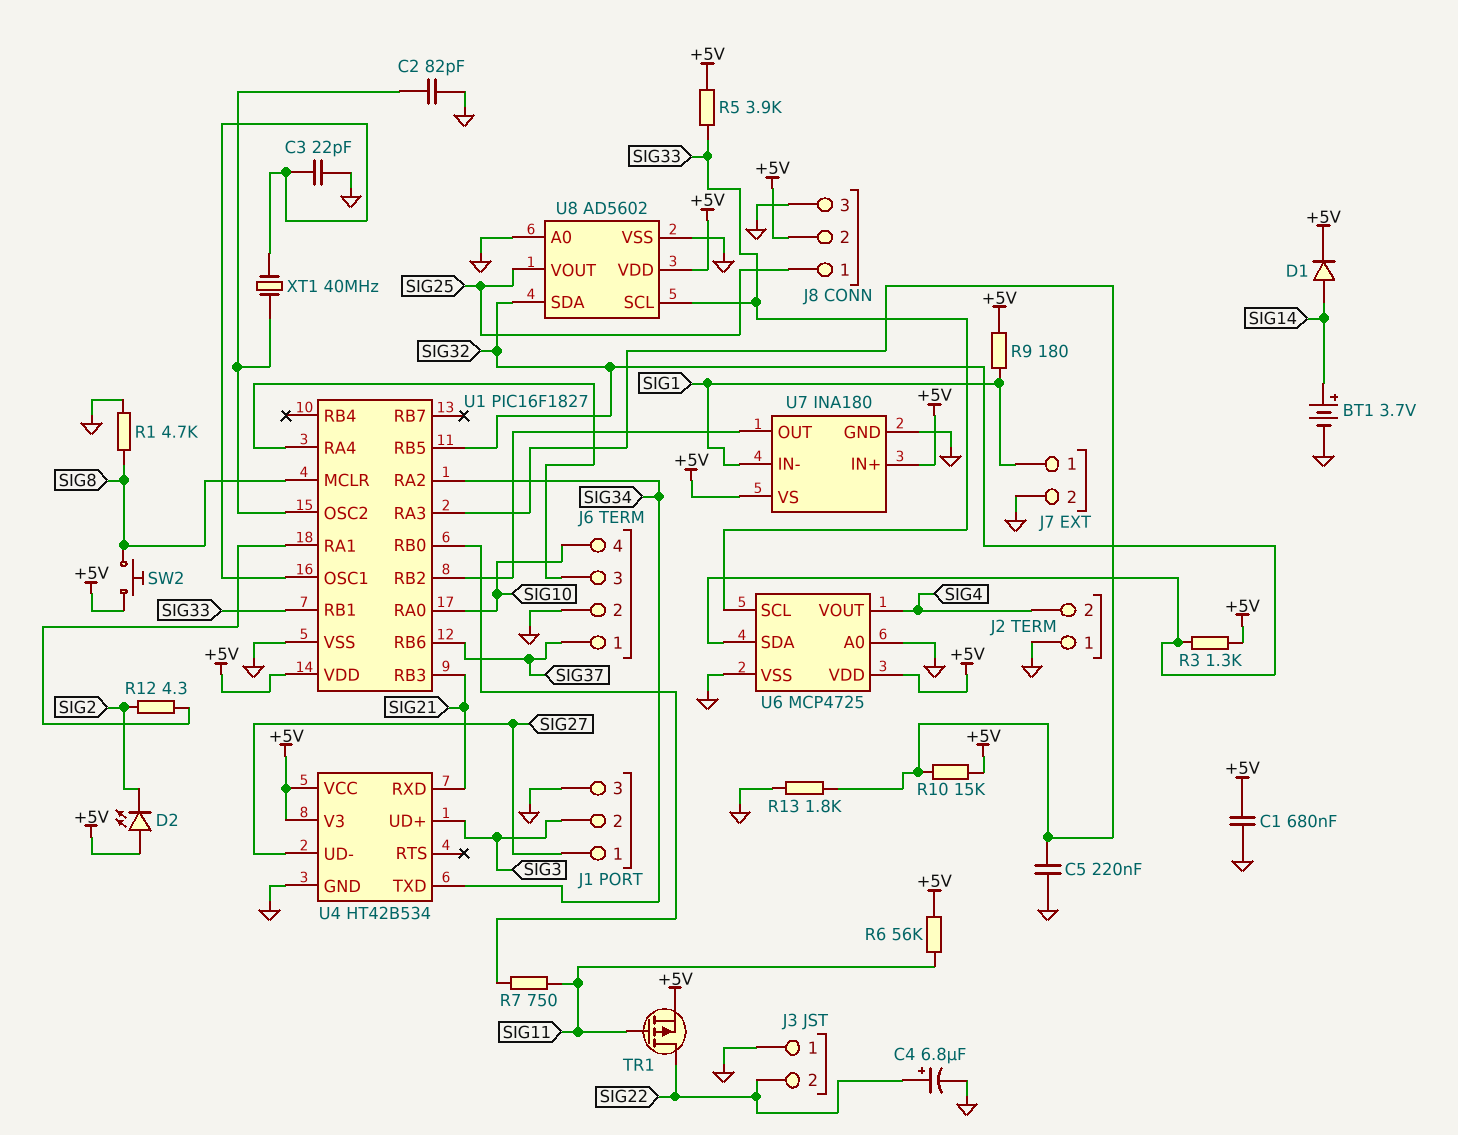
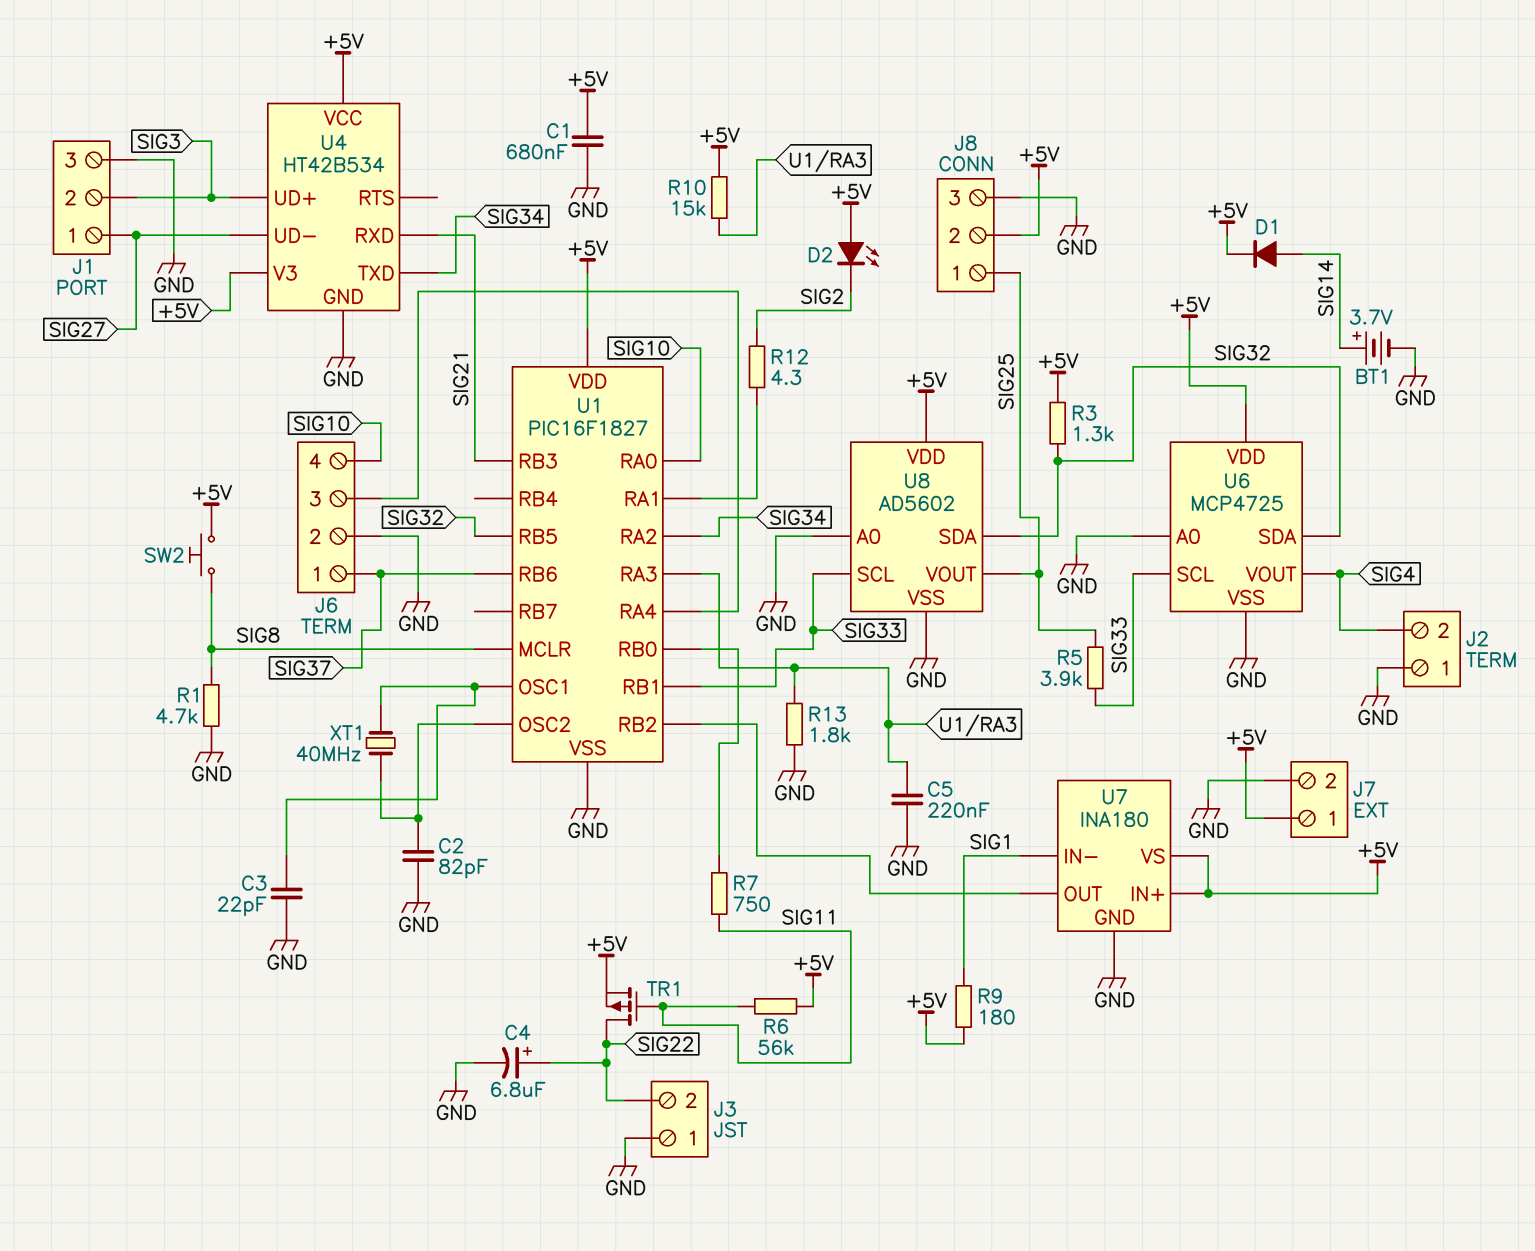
J7 pin 1: SIG1 -> +5V
R5: 3.9k (+5V, SIG33) -> 3.9k (SIG25, SIG33)

